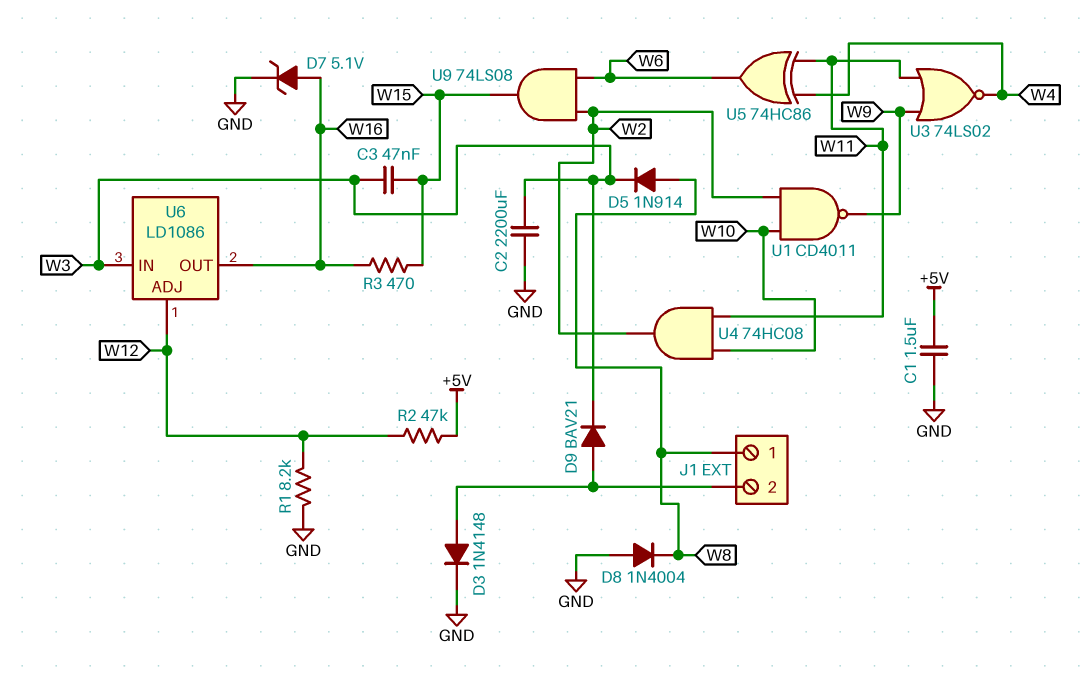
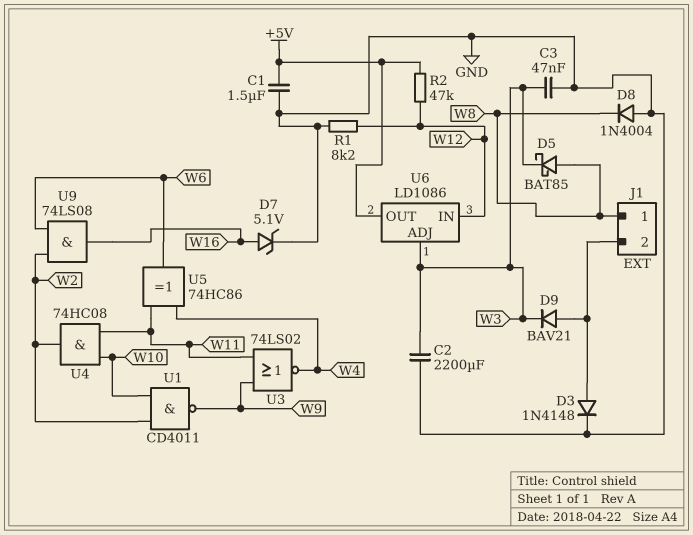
C3: 47nF (W3, W15) -> 47nF (GND, W3)
D5: diode 1N914 (A W8, K W3) -> schottky BAT85 (A W8, K W3)
R3: 470 (W15, W16) -> none
U6 pin ADJ: W12 -> W3
U6 pin IN: W3 -> W12
U6 pin OUT: W16 -> +5V
U9: AND 74LS08 (in W2, in W6, out W15) -> AND 74LS08 (in W2, in W6, out W16)

